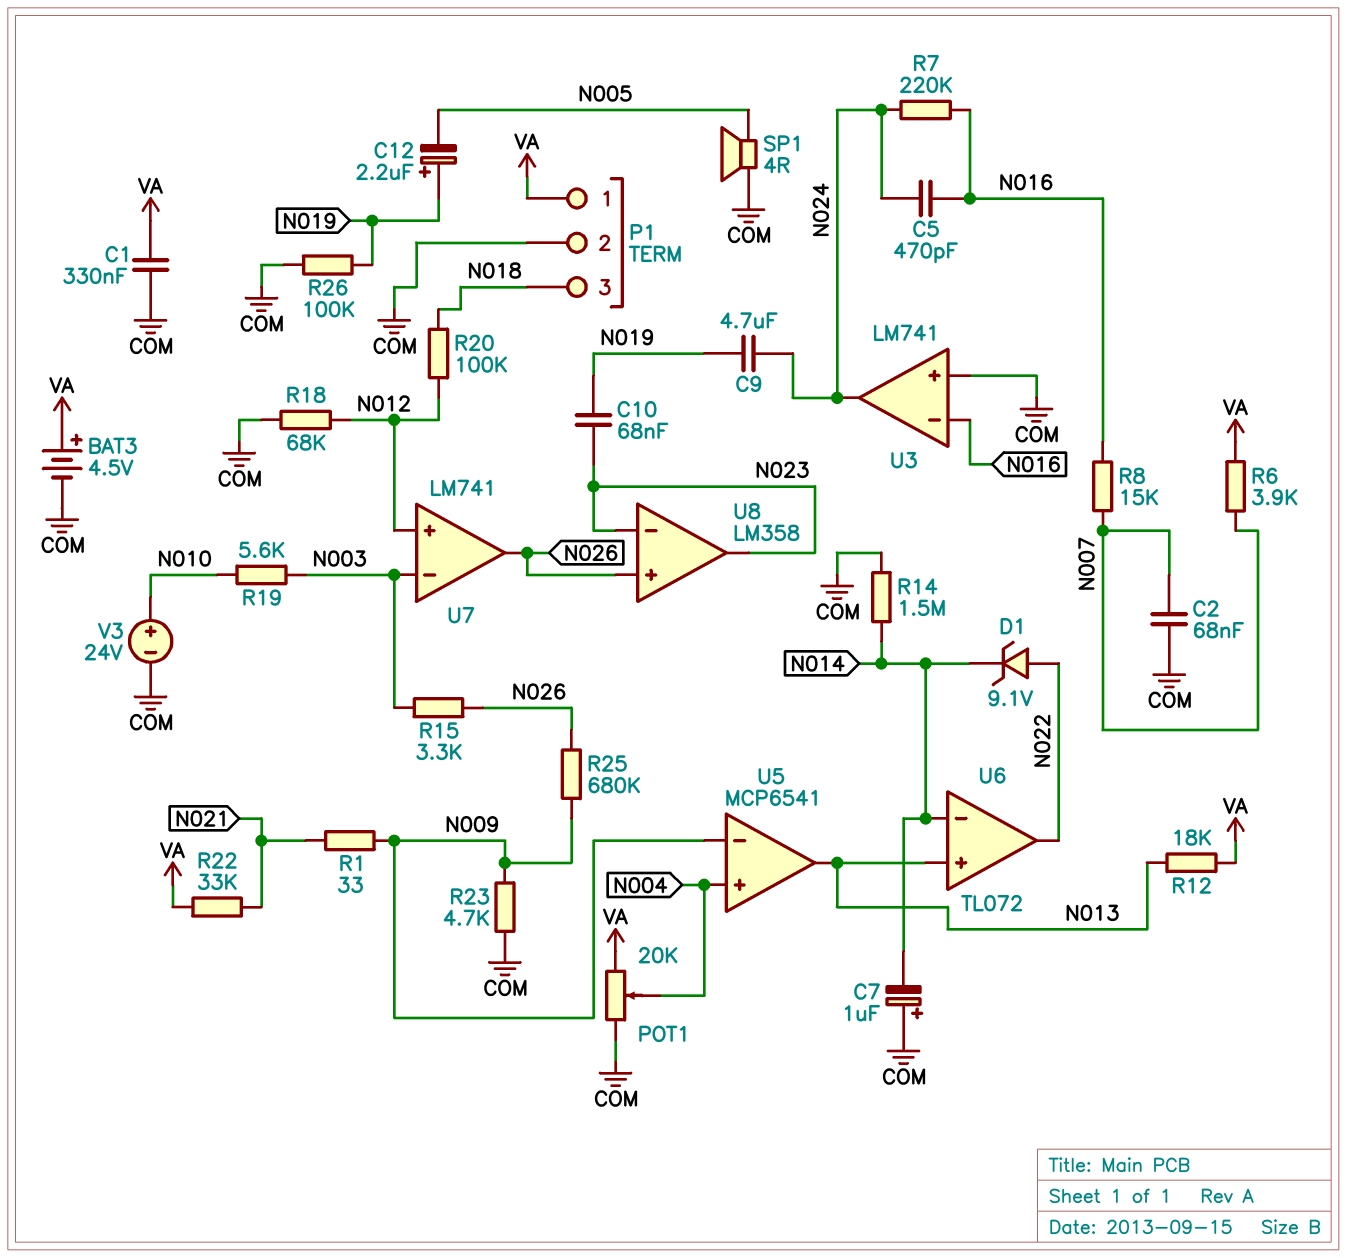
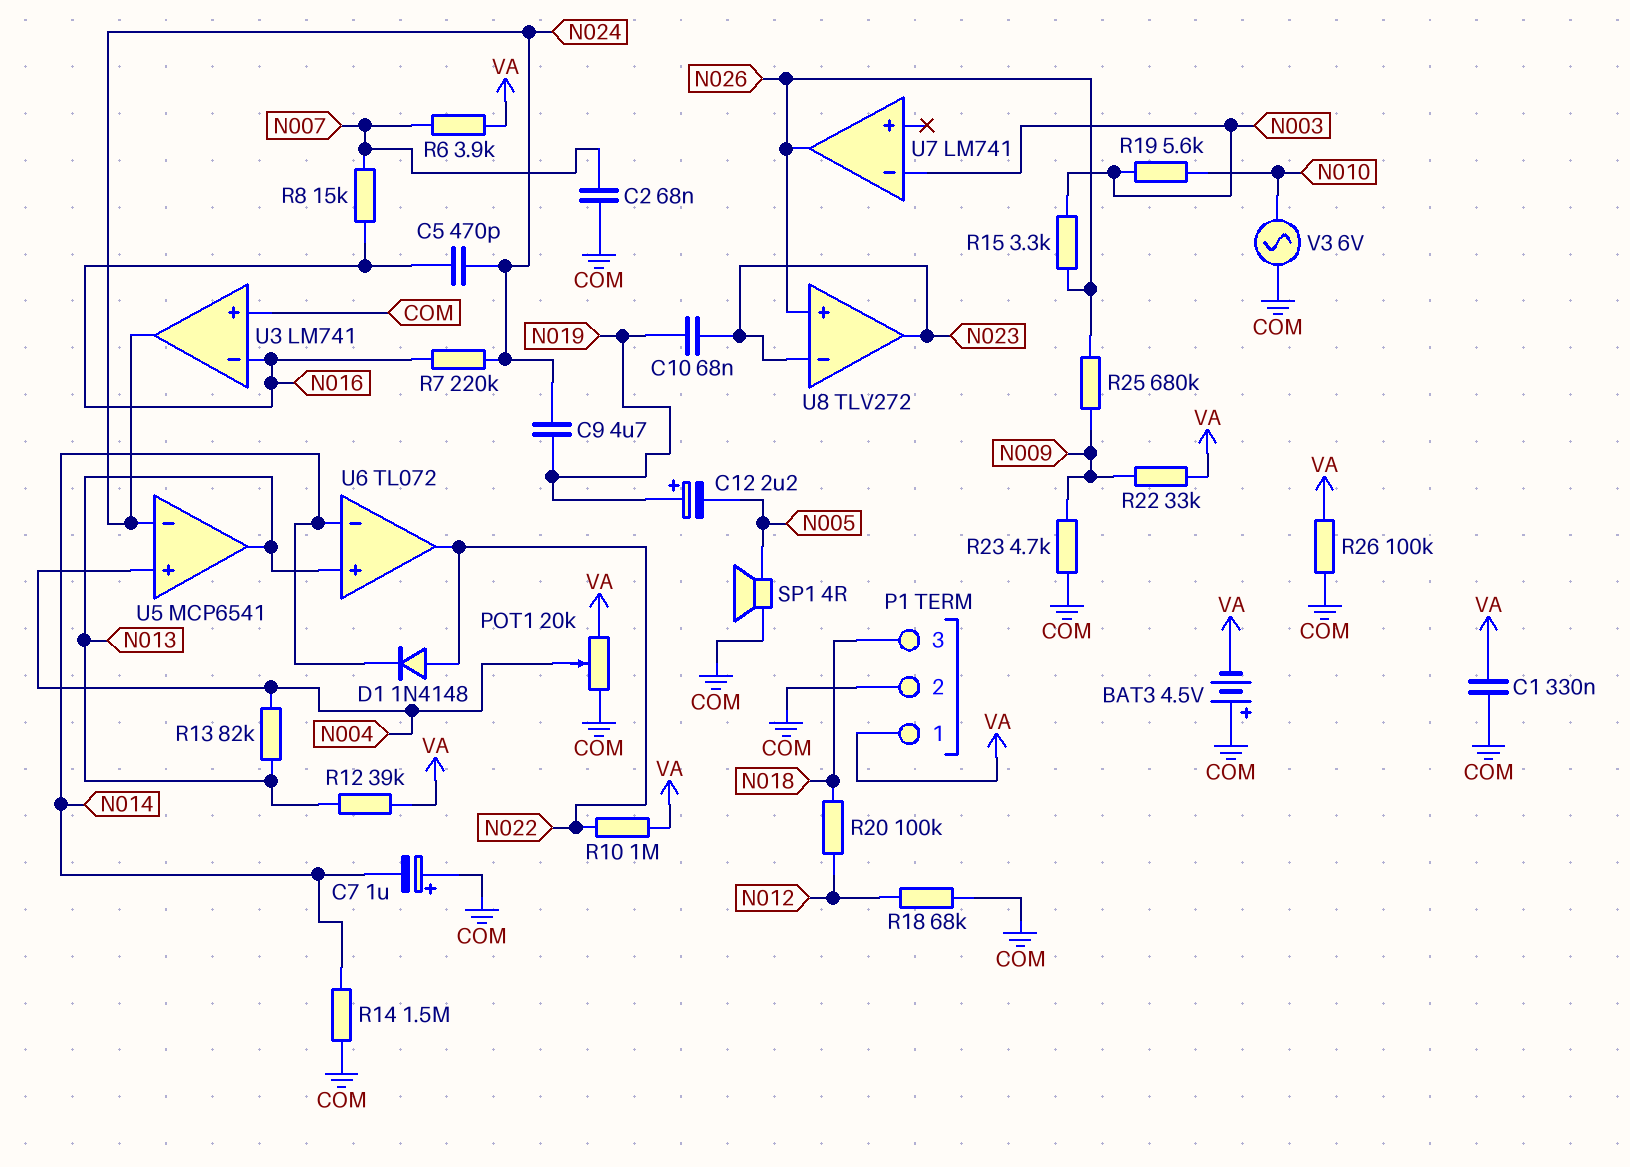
BAT3: 4.5V (plus VA, minus COM) -> 4.5V (plus COM, minus VA)
D1: zener 9.1V (A N022, K N014) -> diode 1N4148 (A N022, K N014)
R1: 33 (N009, N021) -> none
R10: none -> 1M (N022, VA)
R12: 18k (N013, VA) -> 39k (N013, VA)
R13: none -> 82k (N004, N013)
R22: 33k (N021, VA) -> 33k (N009, VA)
R26: 100k (COM, N019) -> 100k (COM, VA)
U5 pin in-: N009 -> N024
U7 pin in+: N012 -> none
U8: LM358 -> TLV272
V3: 24V (plus N010, minus COM) -> AC 6V (COM, N010)

